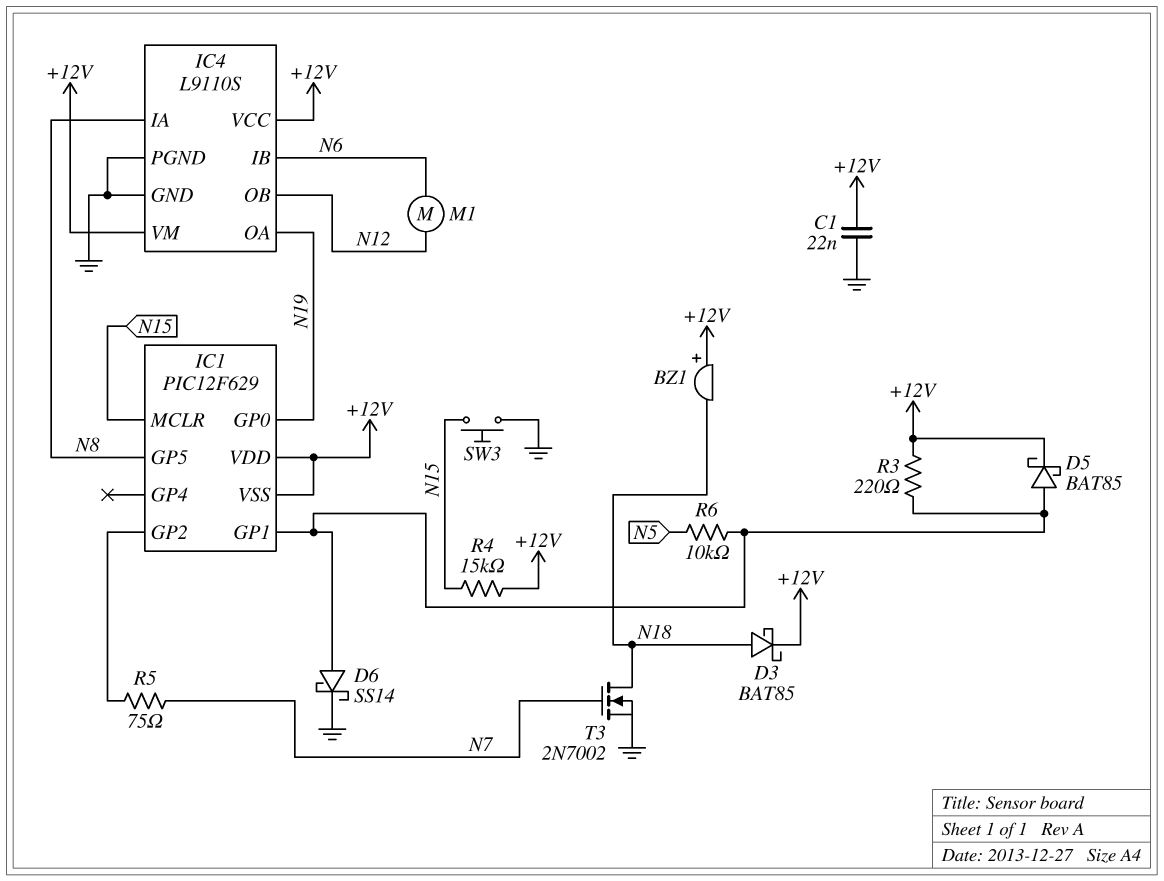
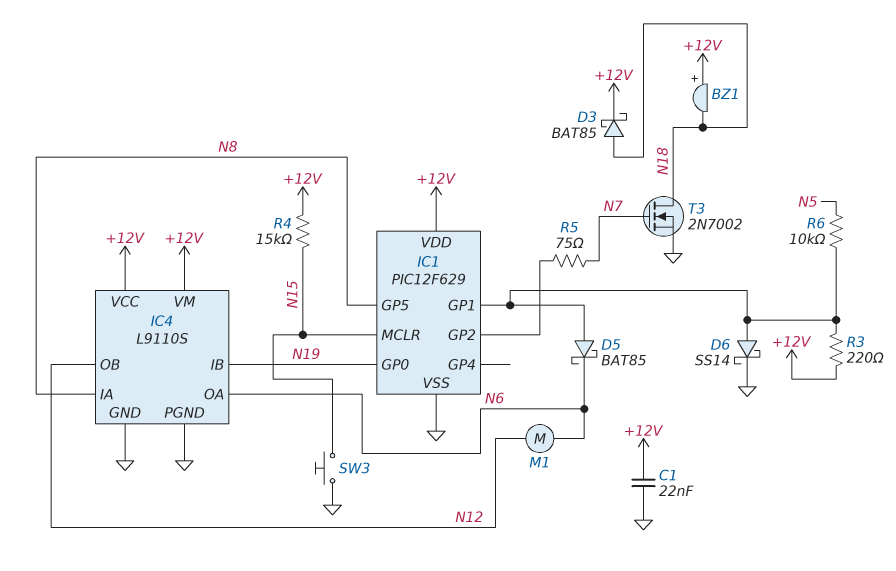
D5: schottky BAT85 (A IC1/GP1, K +12V) -> schottky BAT85 (A IC1/GP1, K N6)
IC1 pin VSS: +12V -> GND
IC4 pin IB: N6 -> N19
IC4 pin OA: N19 -> N6

